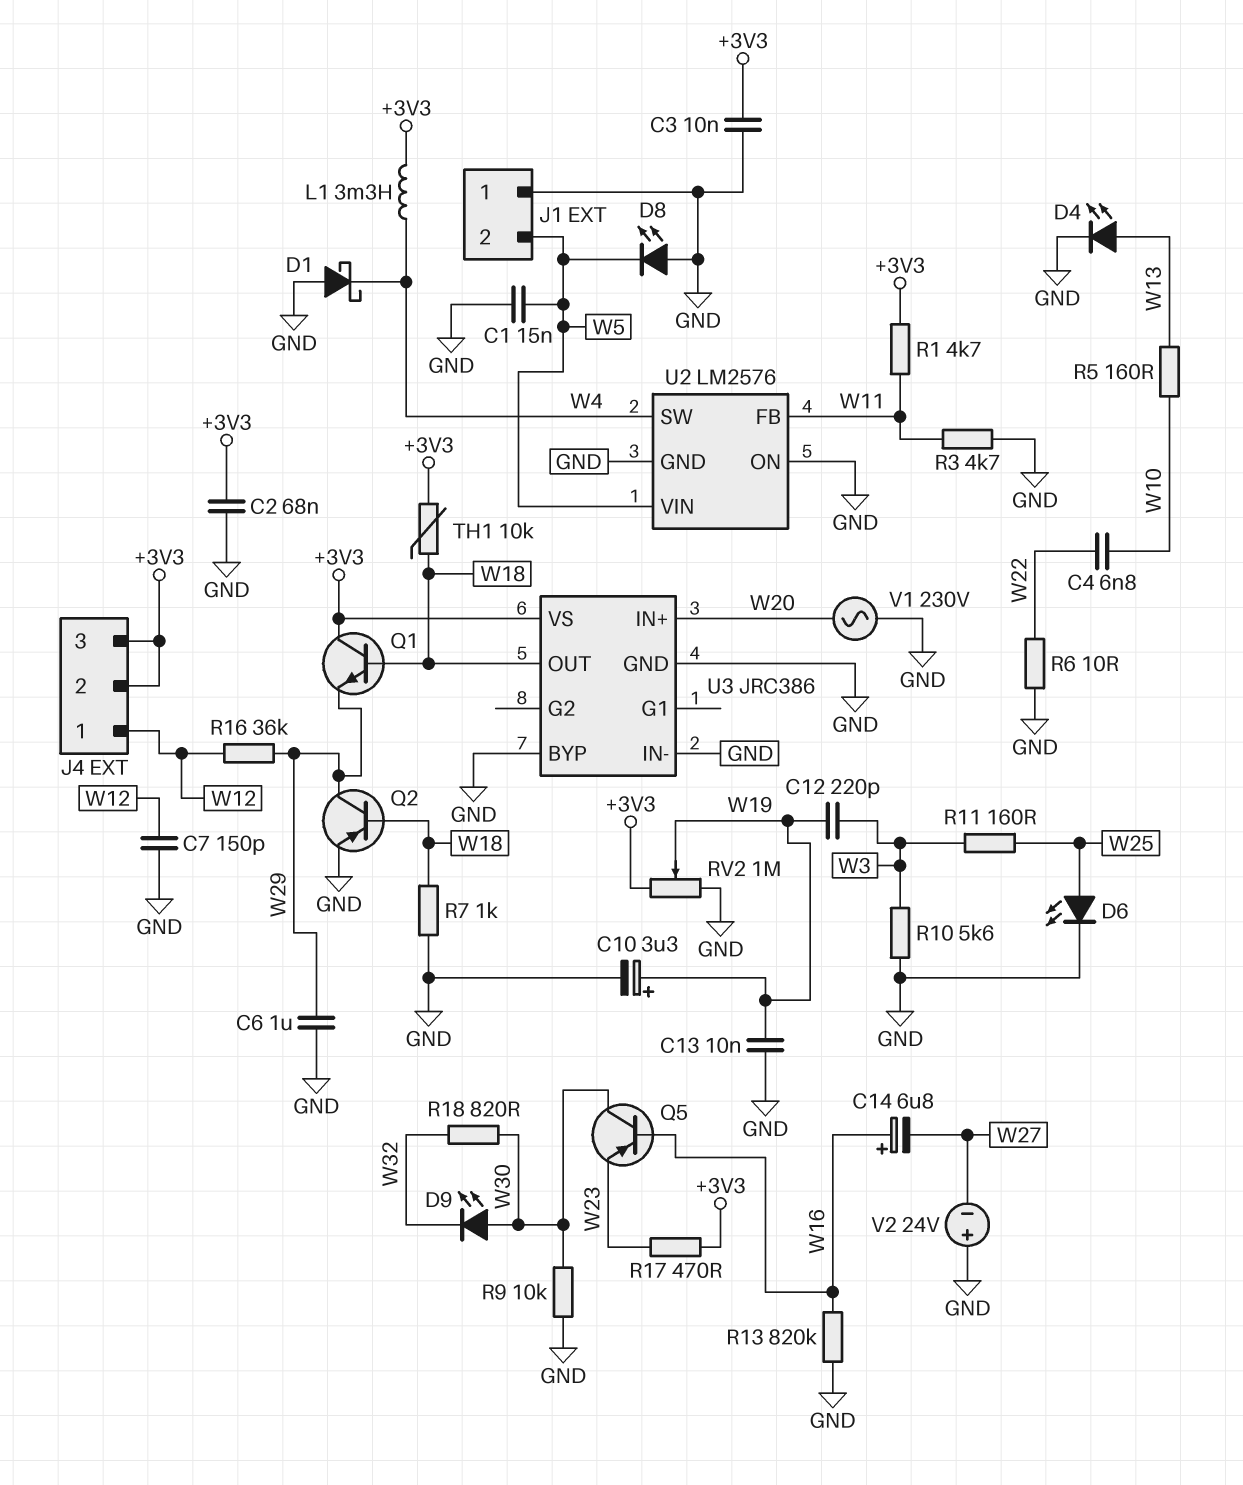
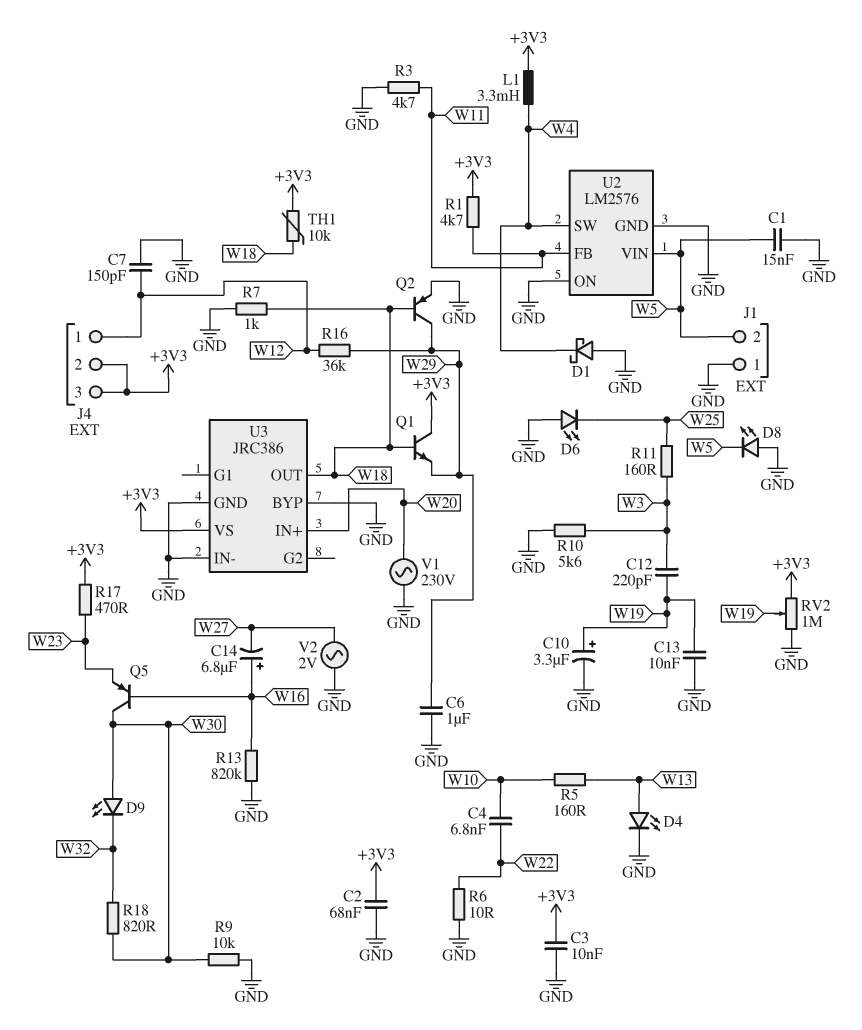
D6: LED (A W25, K GND) -> LED (A GND, K W25)
V2: 24V (plus GND, minus W27) -> AC 2V (GND, W27)

